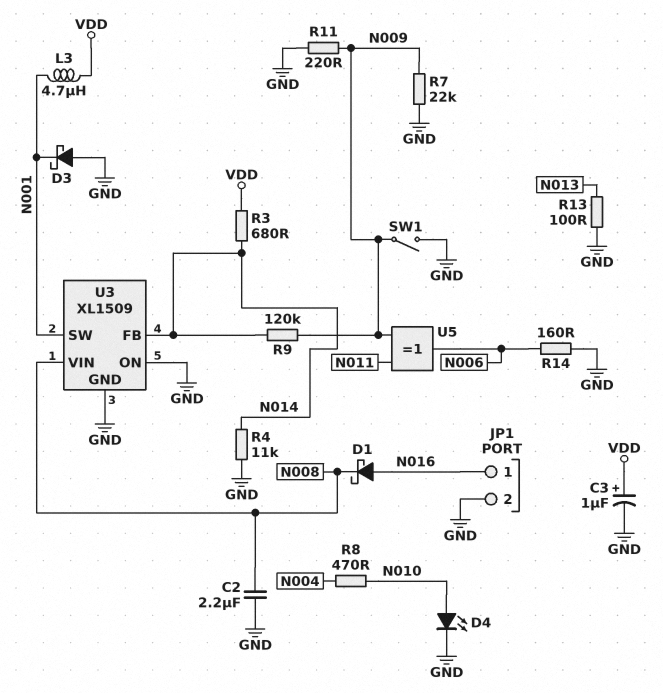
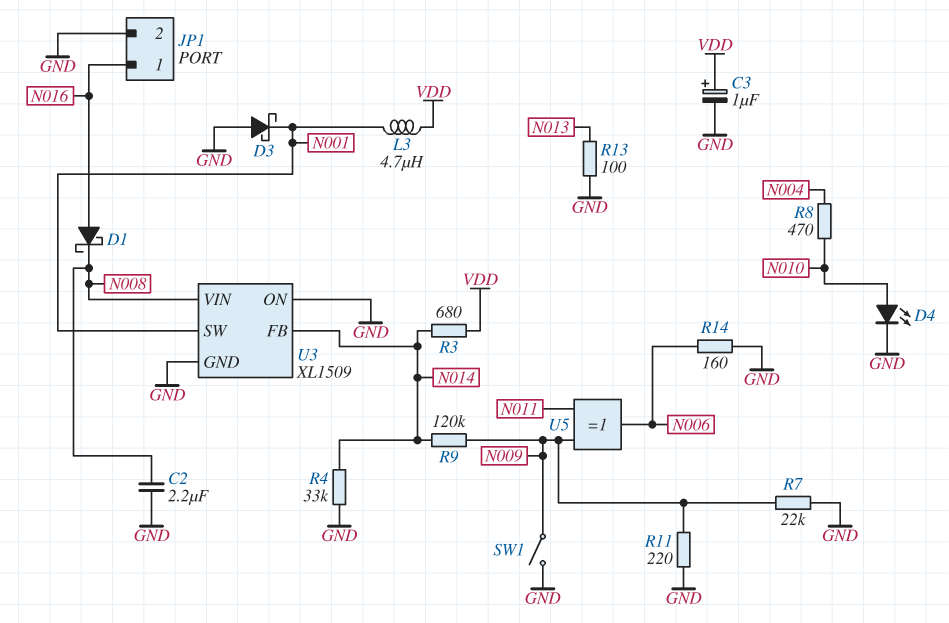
R4: 11k (GND, N014) -> 33k (GND, N014)

